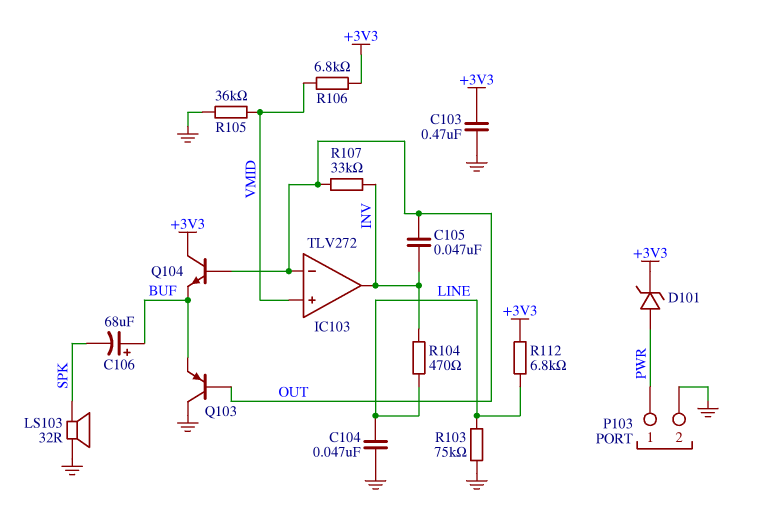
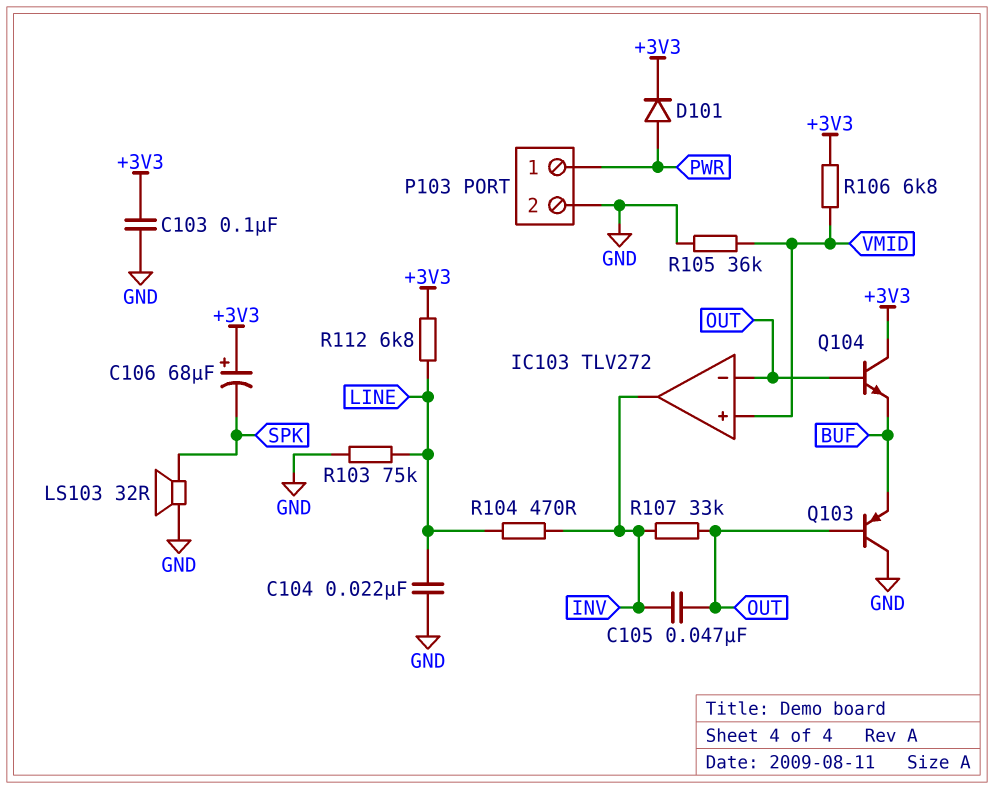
C103: 470nF (+3V3, GND) -> 100nF (+3V3, GND)
C104: 47nF (GND, LINE) -> 22nF (GND, LINE)
C106: 68uF (plus BUF, minus SPK) -> 68uF (plus +3V3, minus SPK)
D101: zener (A PWR, K +3V3) -> diode (A PWR, K +3V3)

